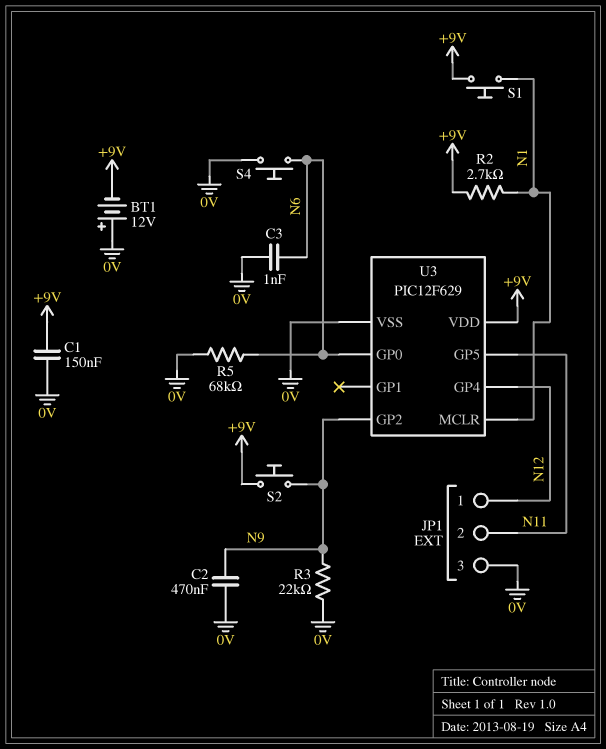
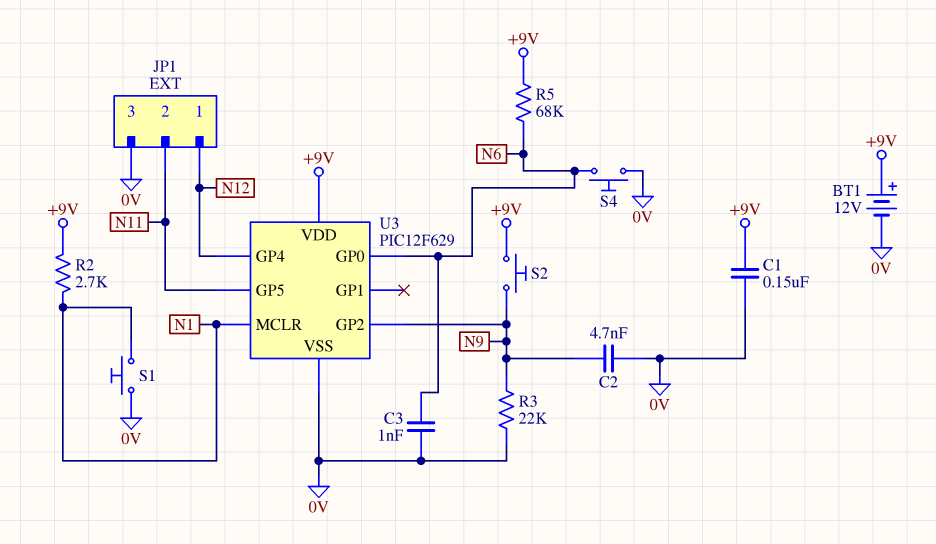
BT1: 12V (plus 0V, minus +9V) -> 12V (plus +9V, minus 0V)
C2: 470nF (0V, N9) -> 4.7nF (0V, N9)
R5: 68k (0V, N6) -> 68k (+9V, N6)
S1: button (+9V, N1) -> button (0V, N1)

